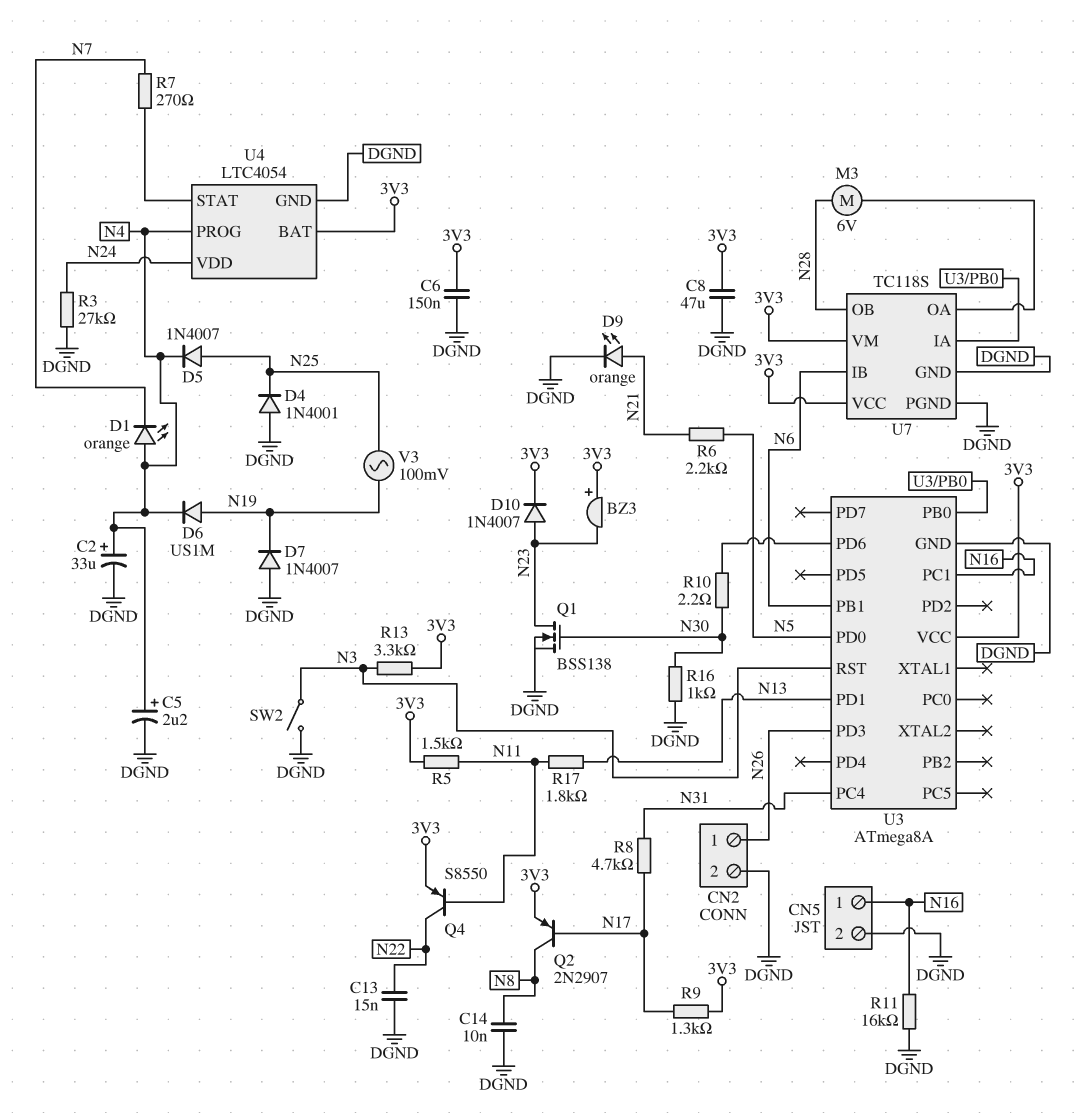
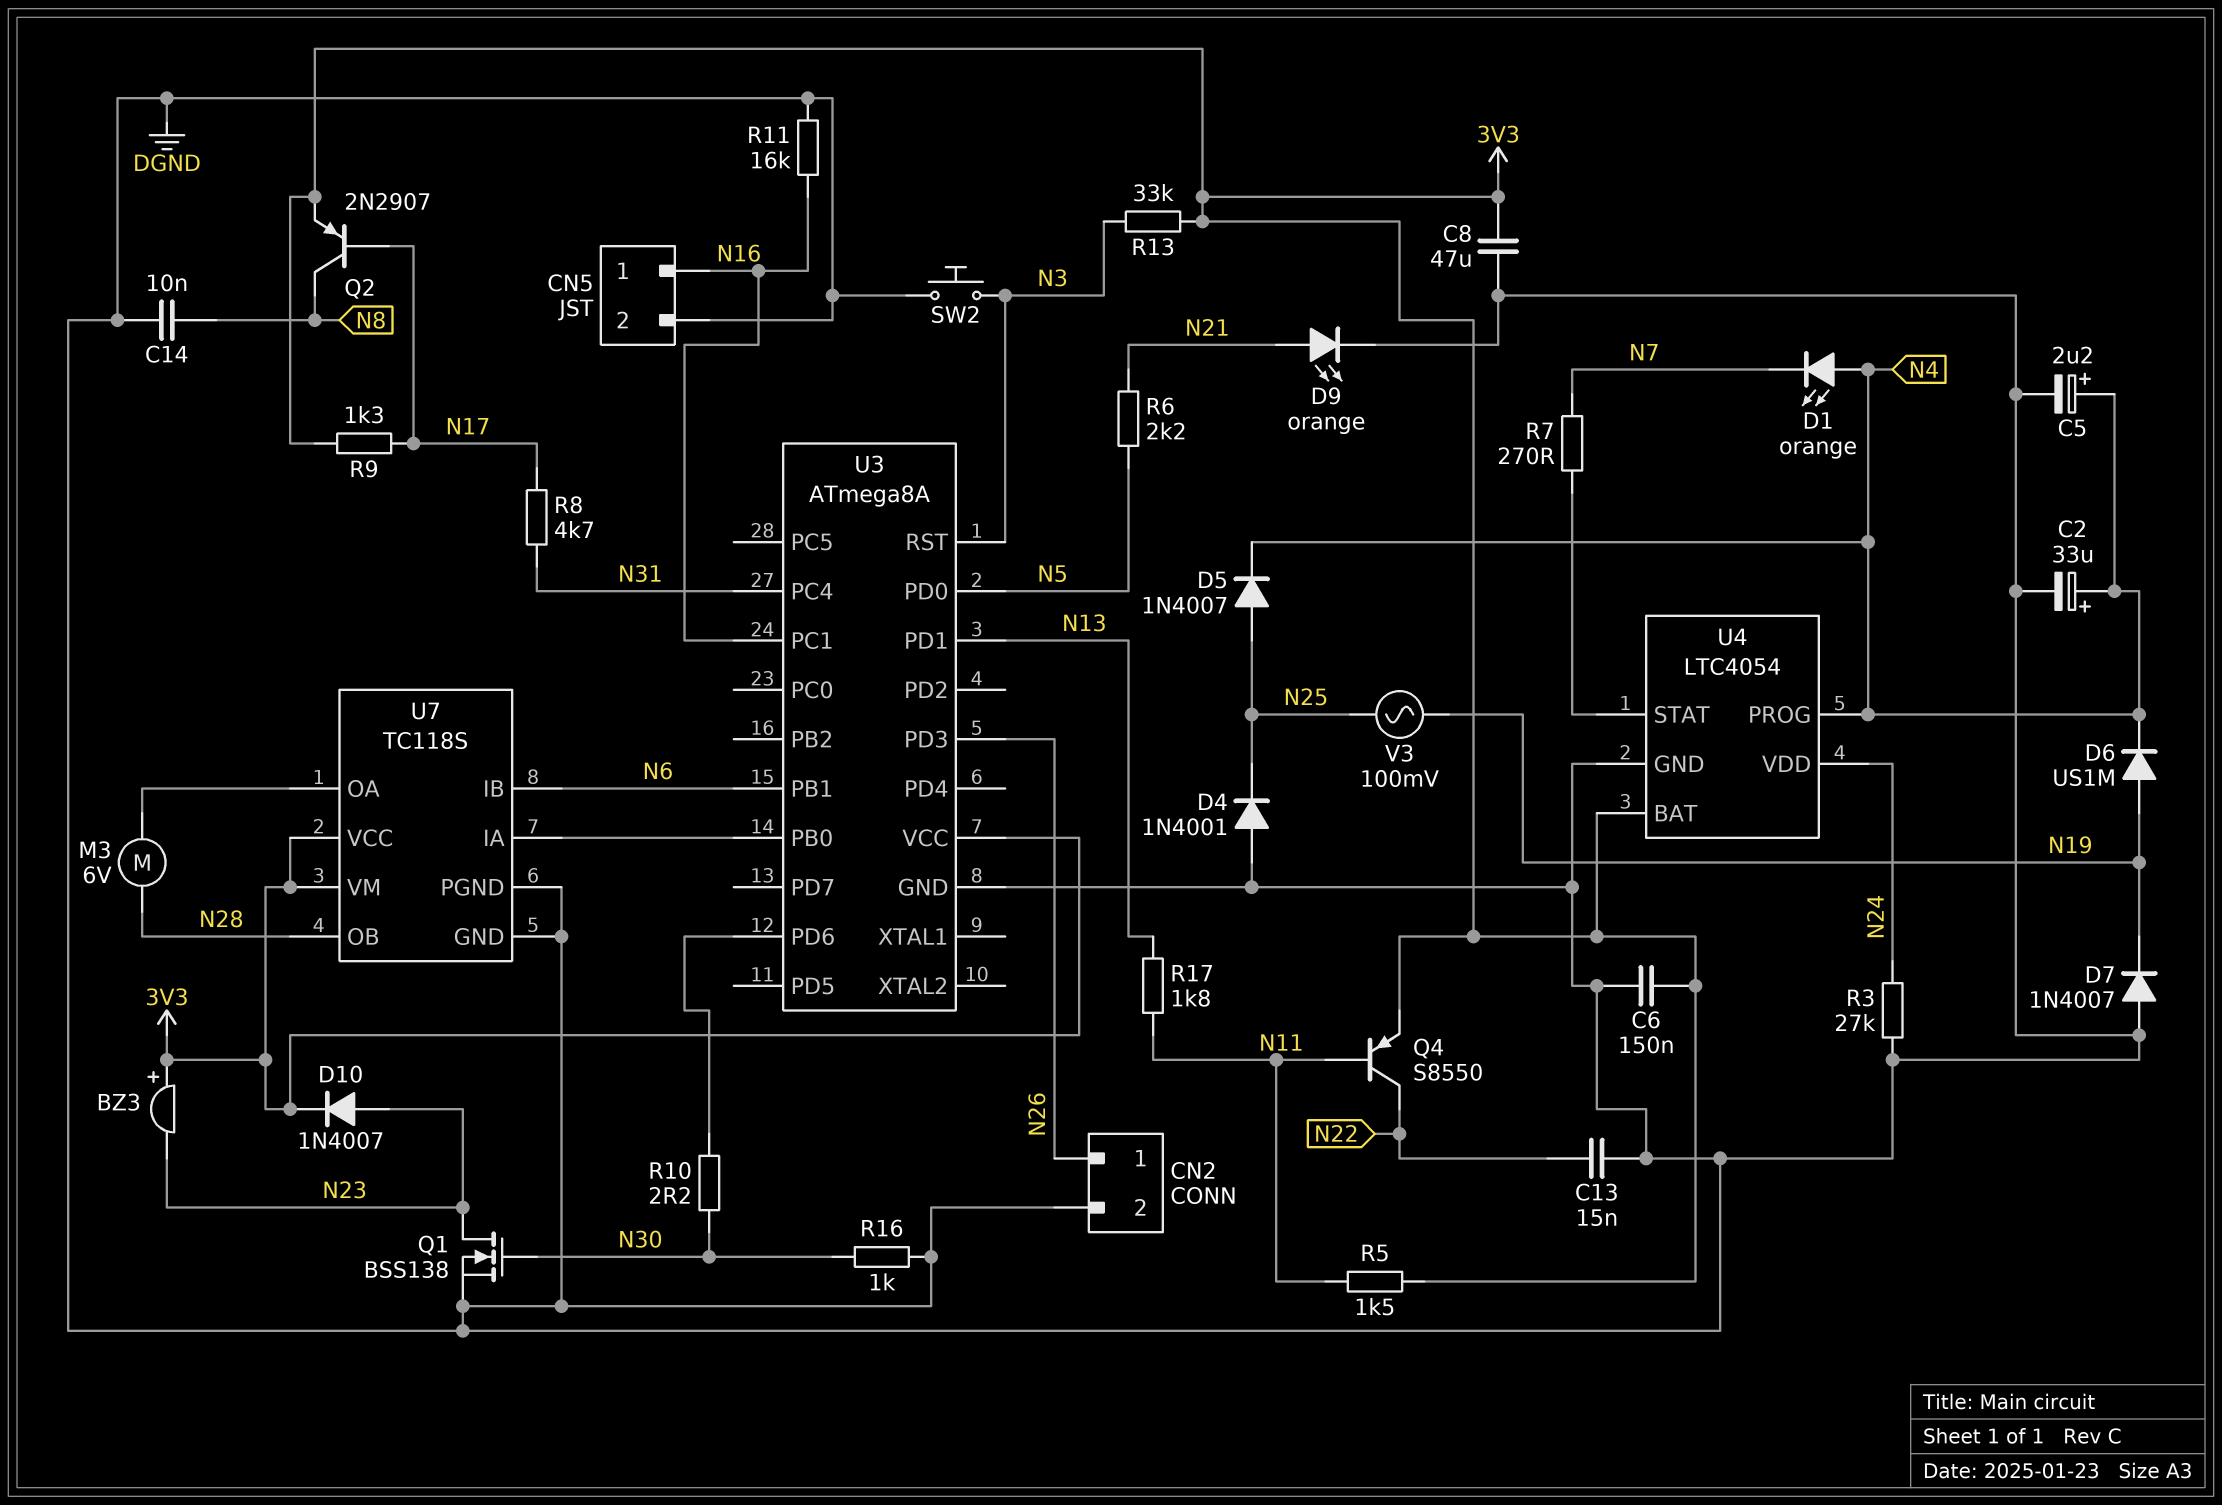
R13: 3.3k (3V3, N3) -> 33k (3V3, N3)
SW2: switch (DGND, N3) -> button (DGND, N3)

